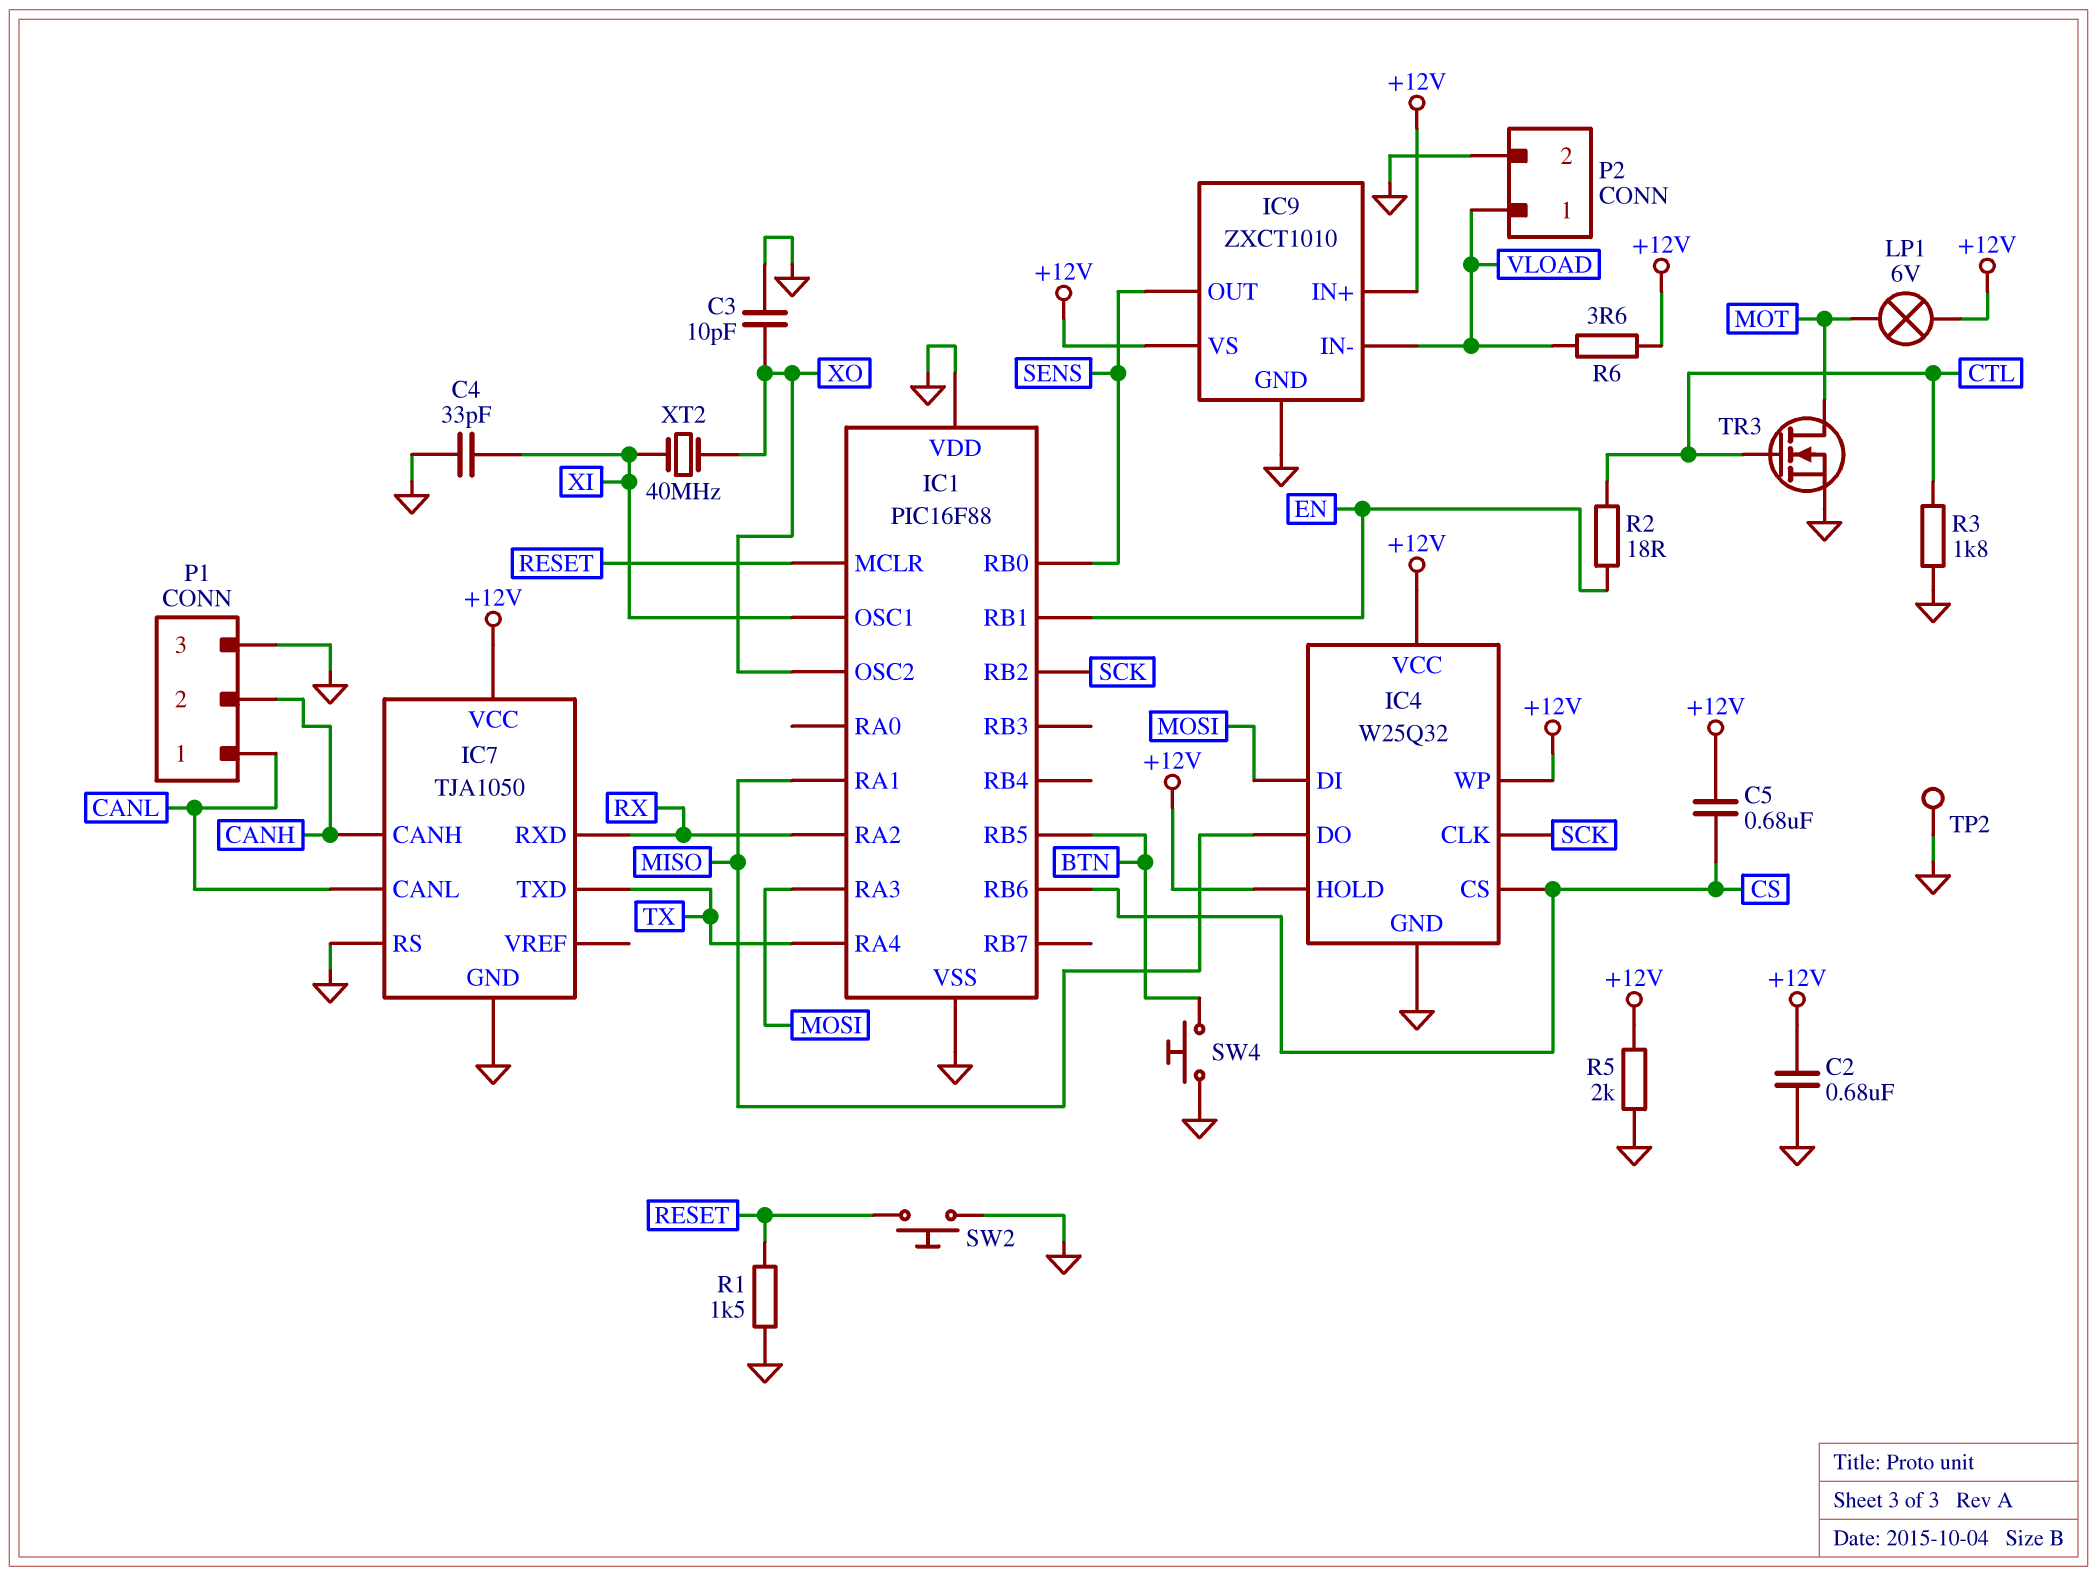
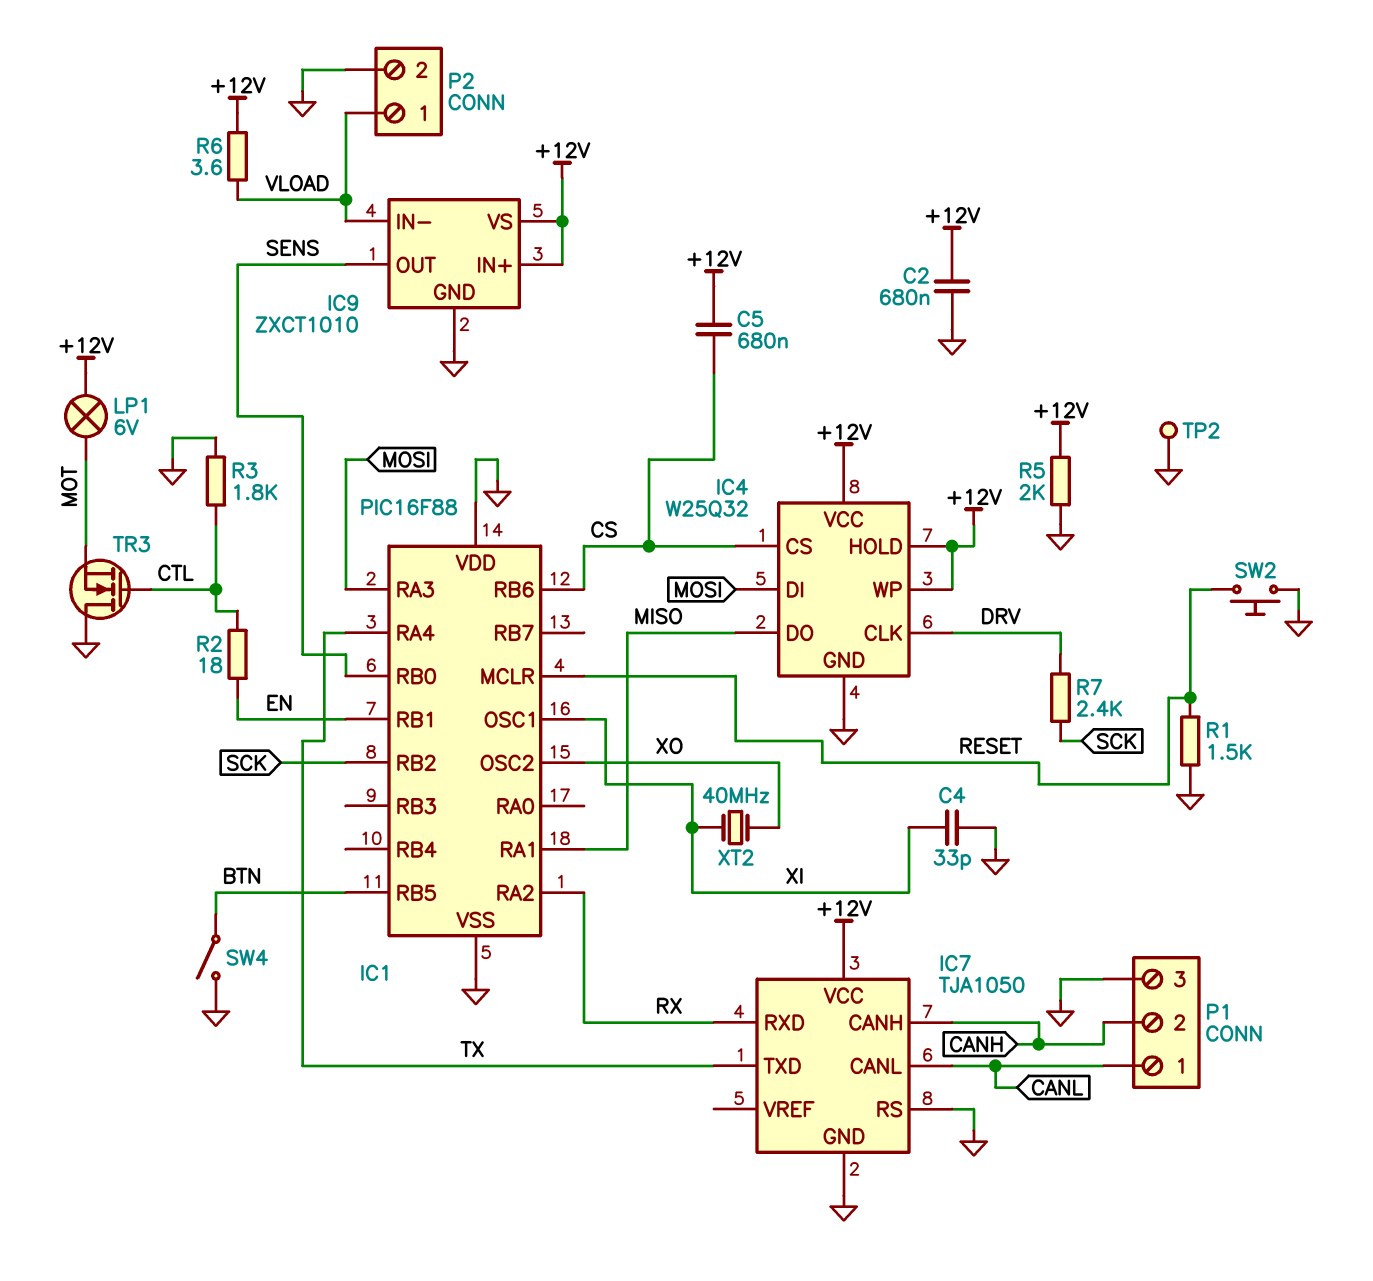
C3: 10pF (GND, XO) -> none
IC4 pin CLK: SCK -> DRV
R7: none -> 2.4k (DRV, SCK)
SW4: button (BTN, GND) -> switch (BTN, GND)
TR3: NMOS (G CTL, D MOT, S GND) -> NMOS (G CTL, D GND, S MOT)

